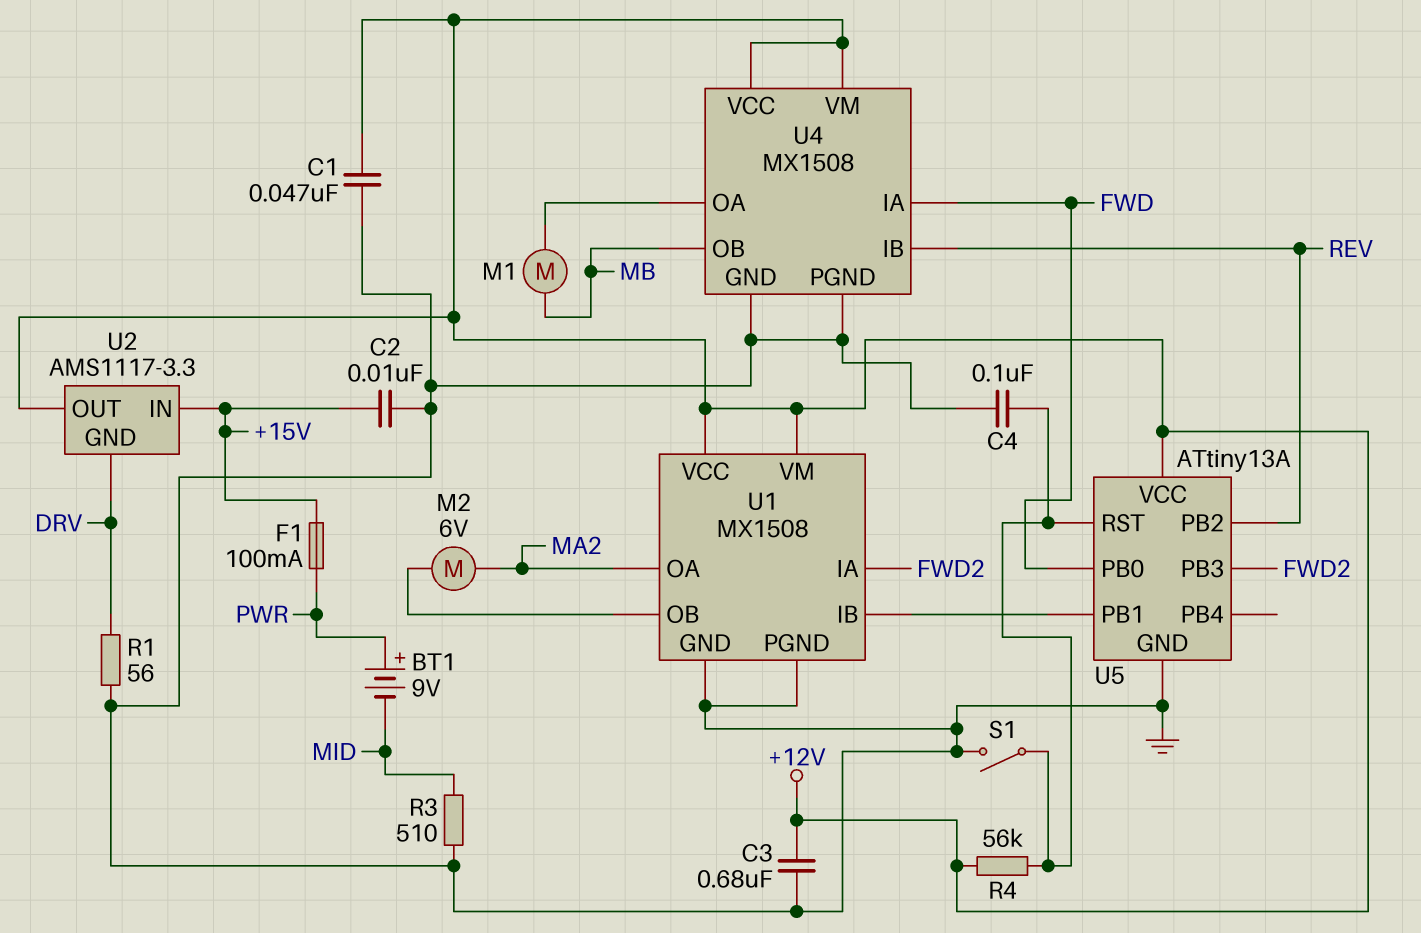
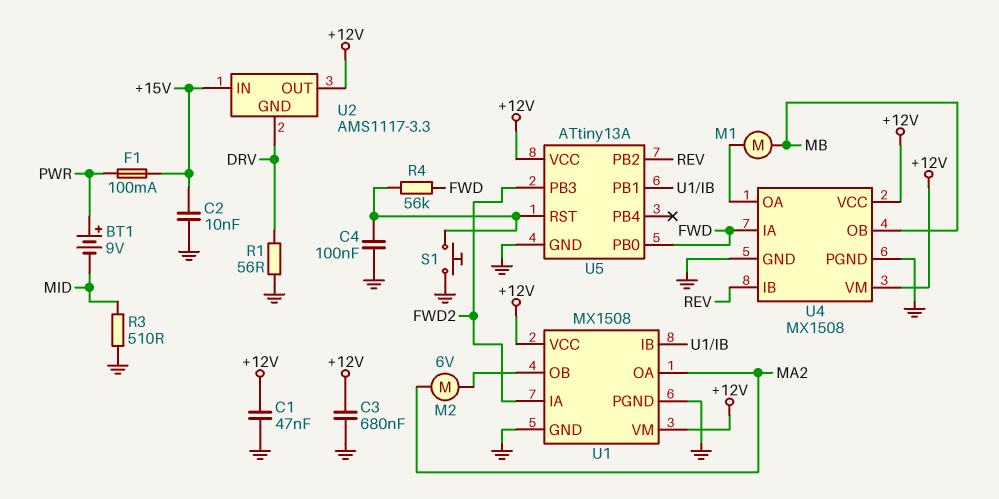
R4: 56k (+12V, U5/RST) -> 56k (FWD, U5/RST)
S1: switch (GND, U5/RST) -> button (GND, U5/RST)

